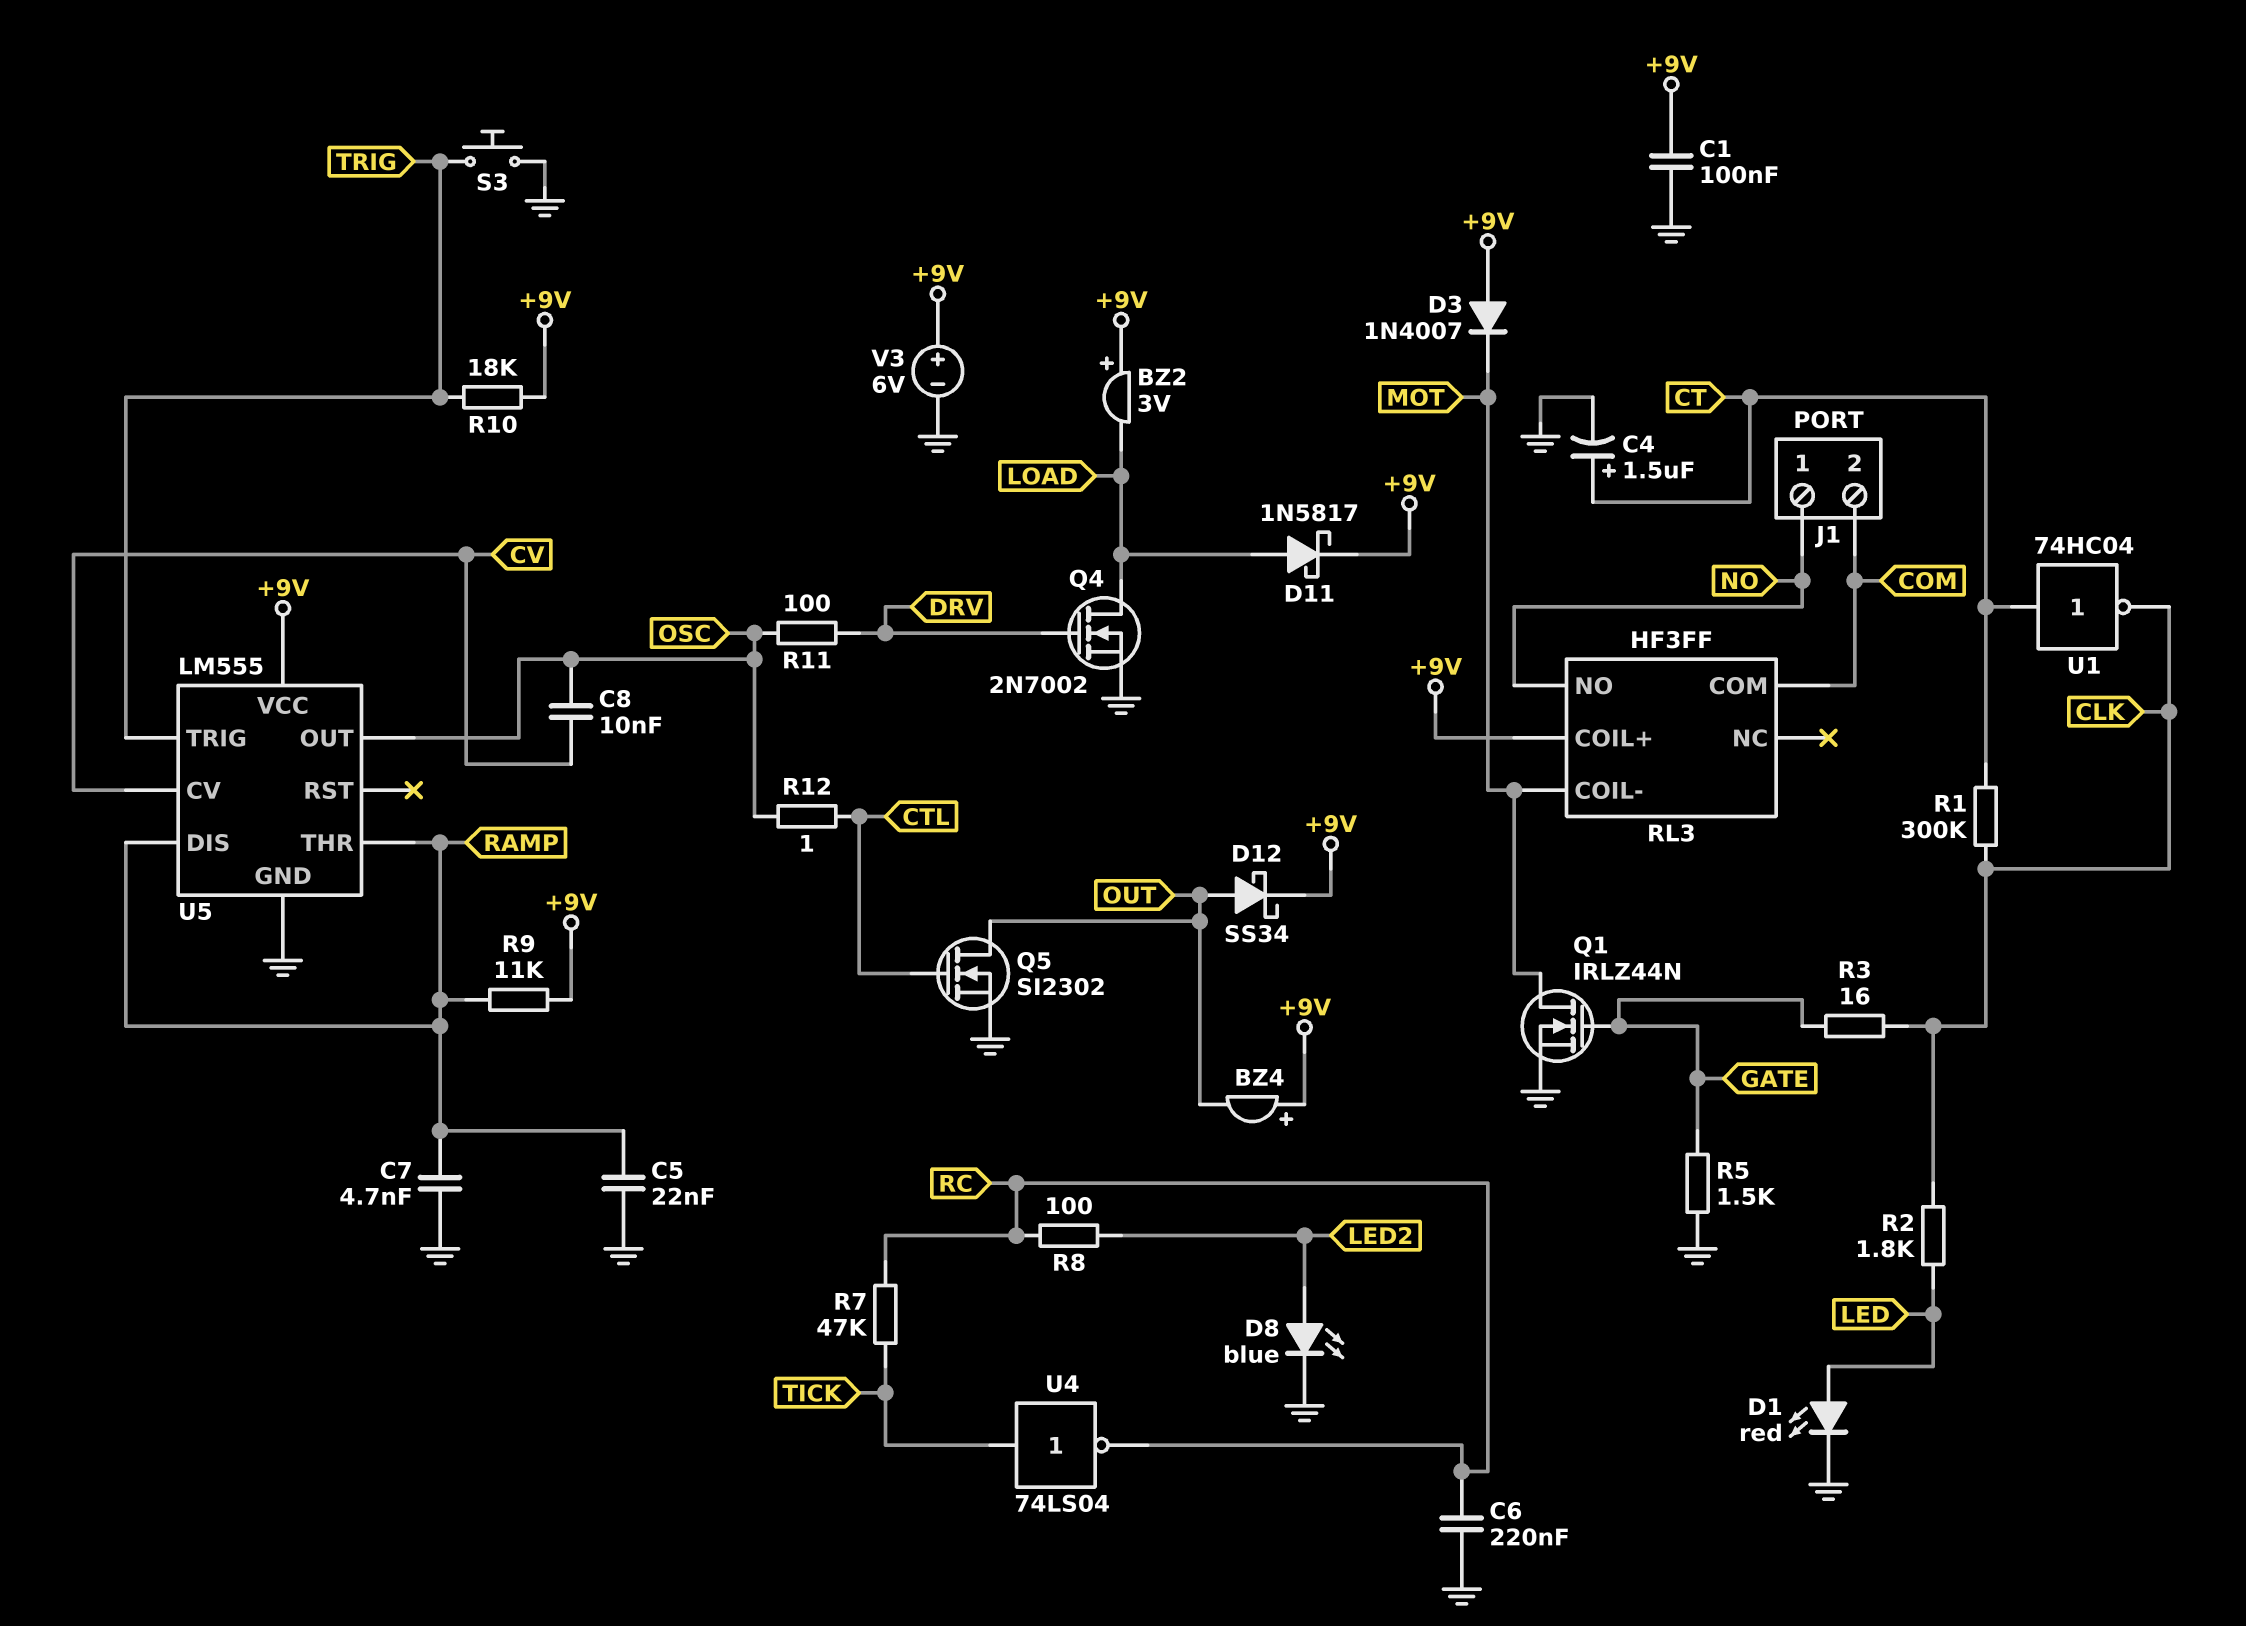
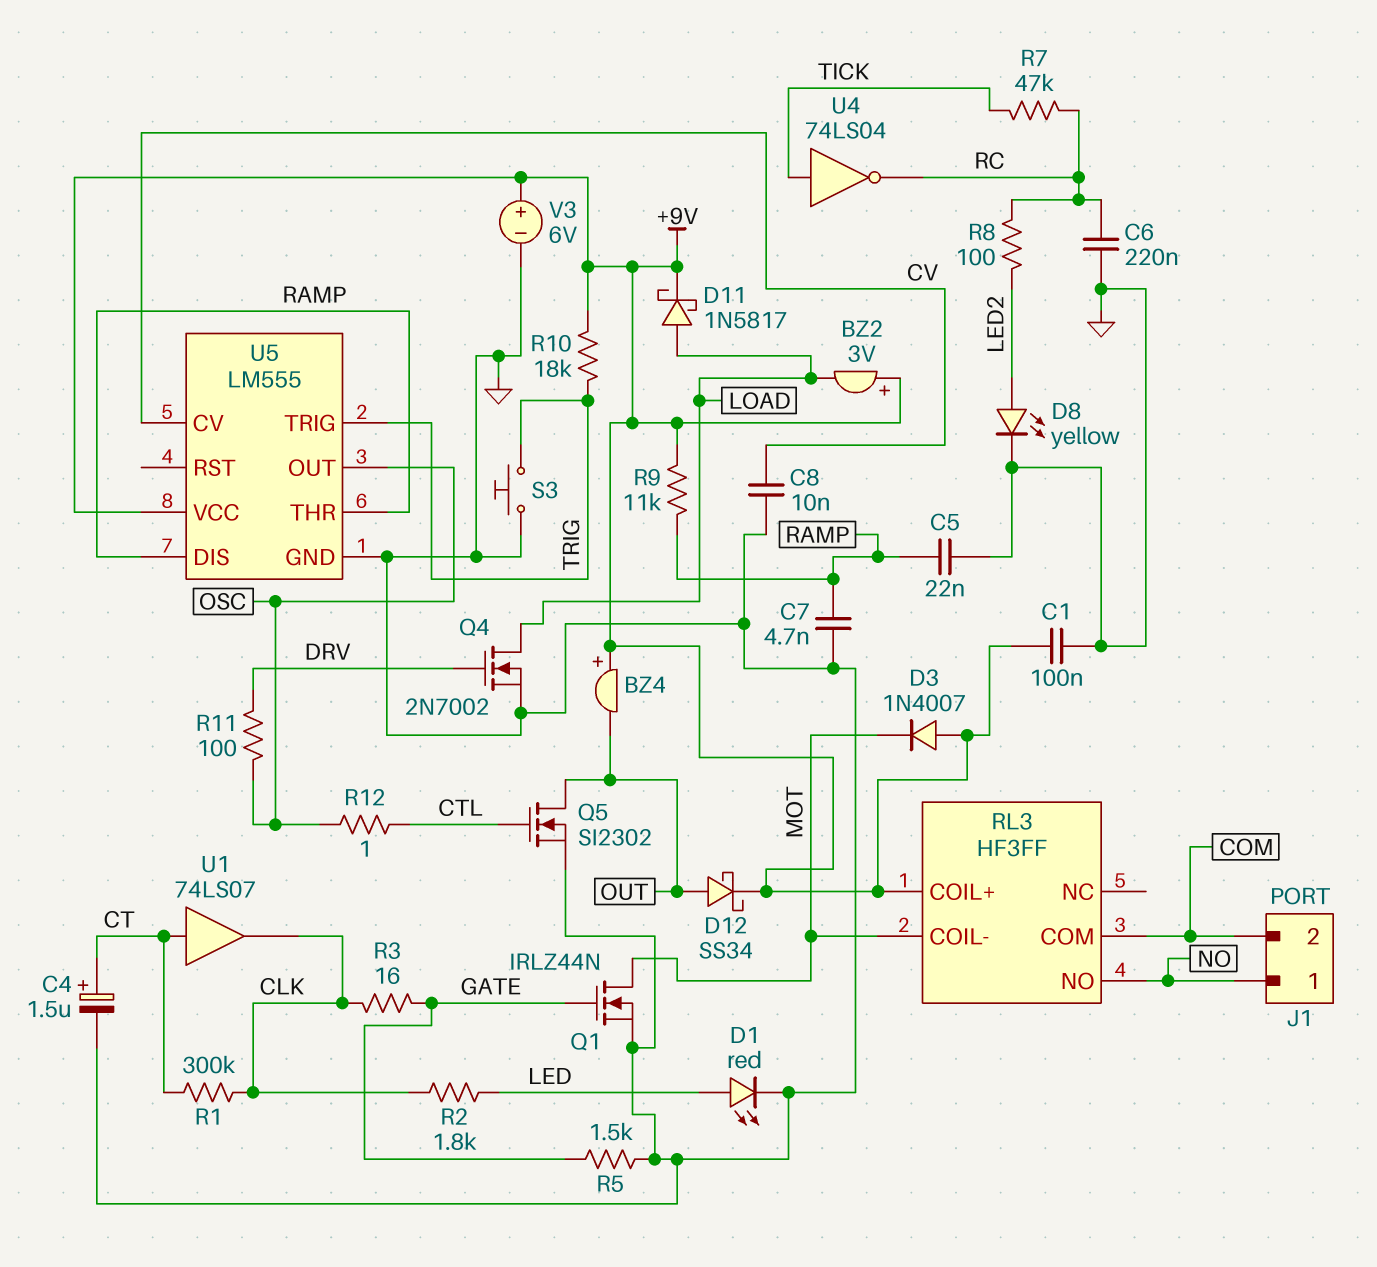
C8: 10nF (CV, OSC) -> 10nF (CV, GND)
D8: LED blue (A LED2, K GND) -> LED yellow (A LED2, K GND)
U1: NOT 74HC04 (in CT, out CLK) -> buffer 74LS07 (in CT, out CLK)

